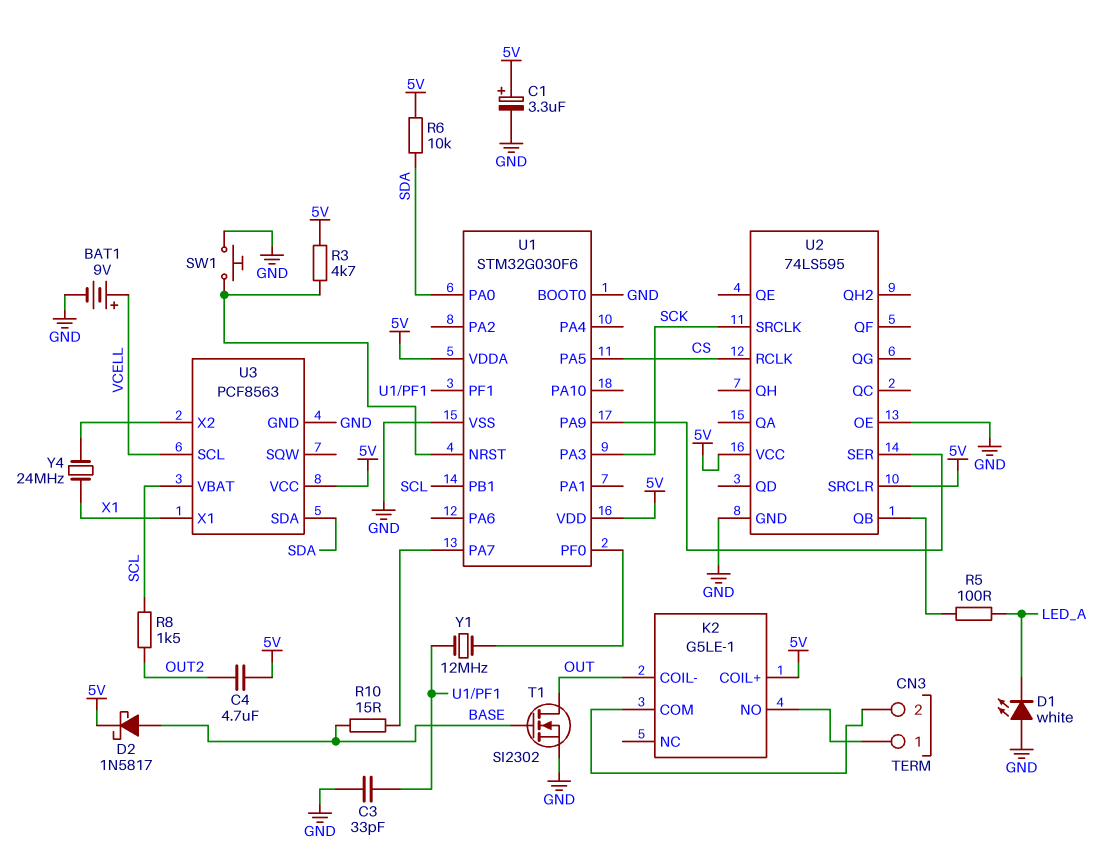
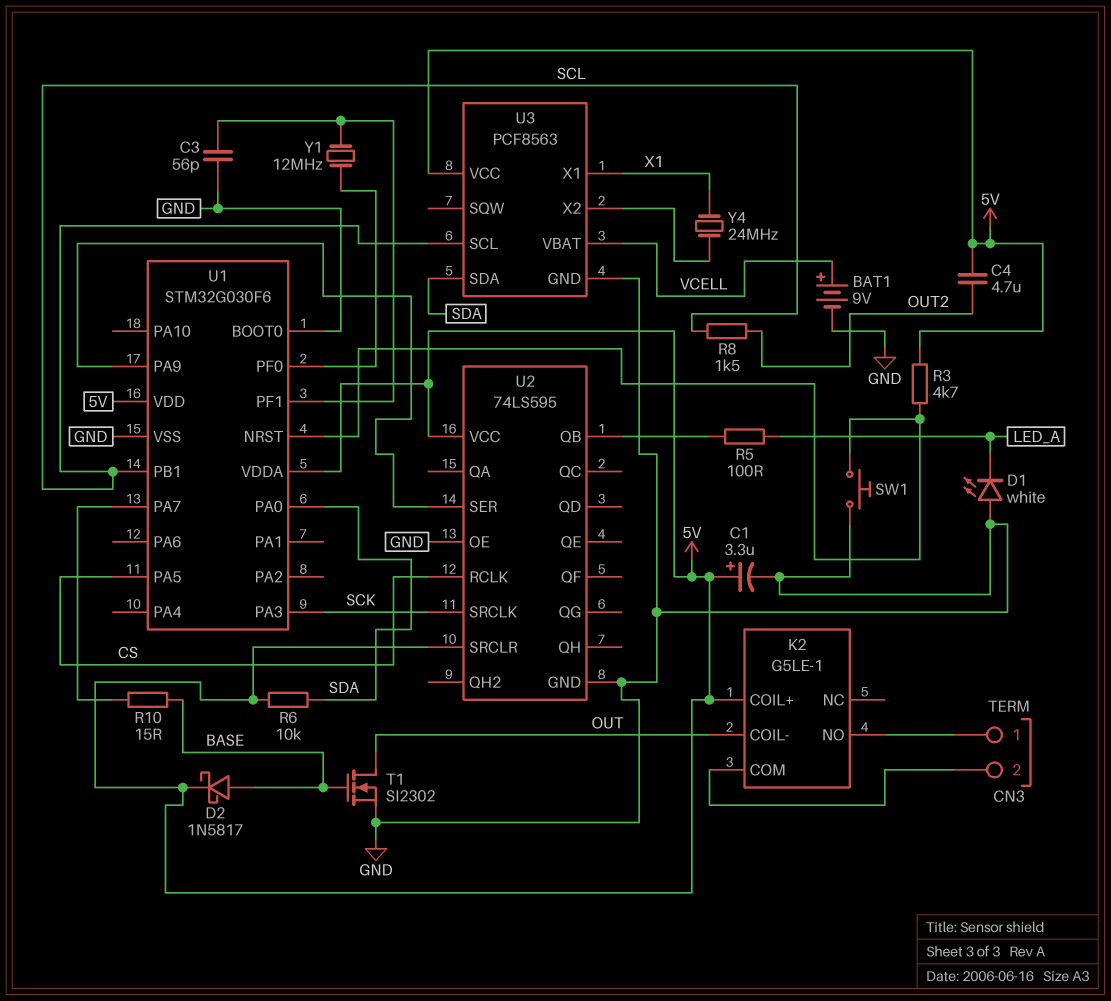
C3: 33pF (GND, U1/PF1) -> 56pF (GND, U1/PF1)
U3 pin SCL: VCELL -> SCL
U3 pin VBAT: SCL -> VCELL

